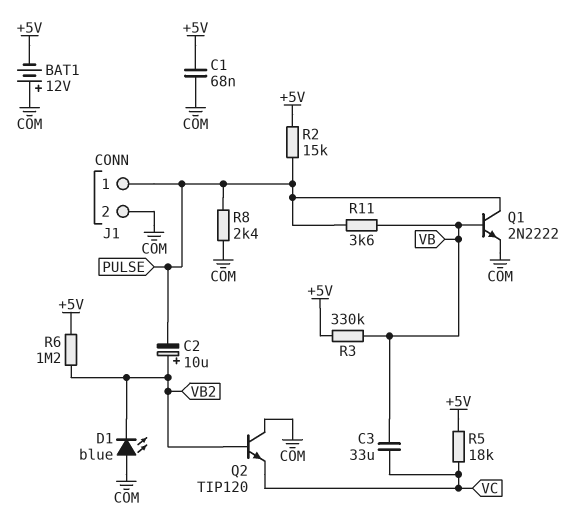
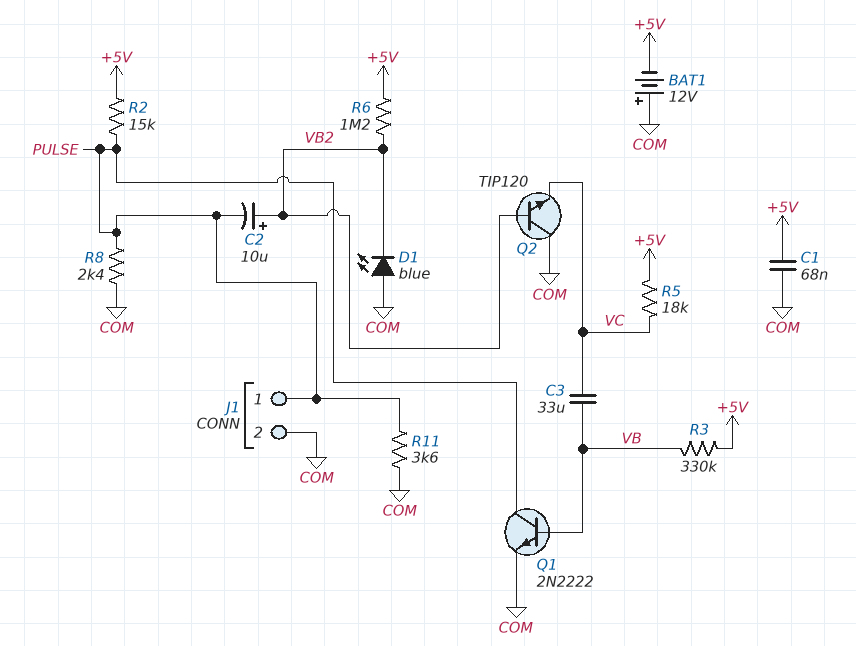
R11: 3.6k (PULSE, VB) -> 3.6k (COM, PULSE)

